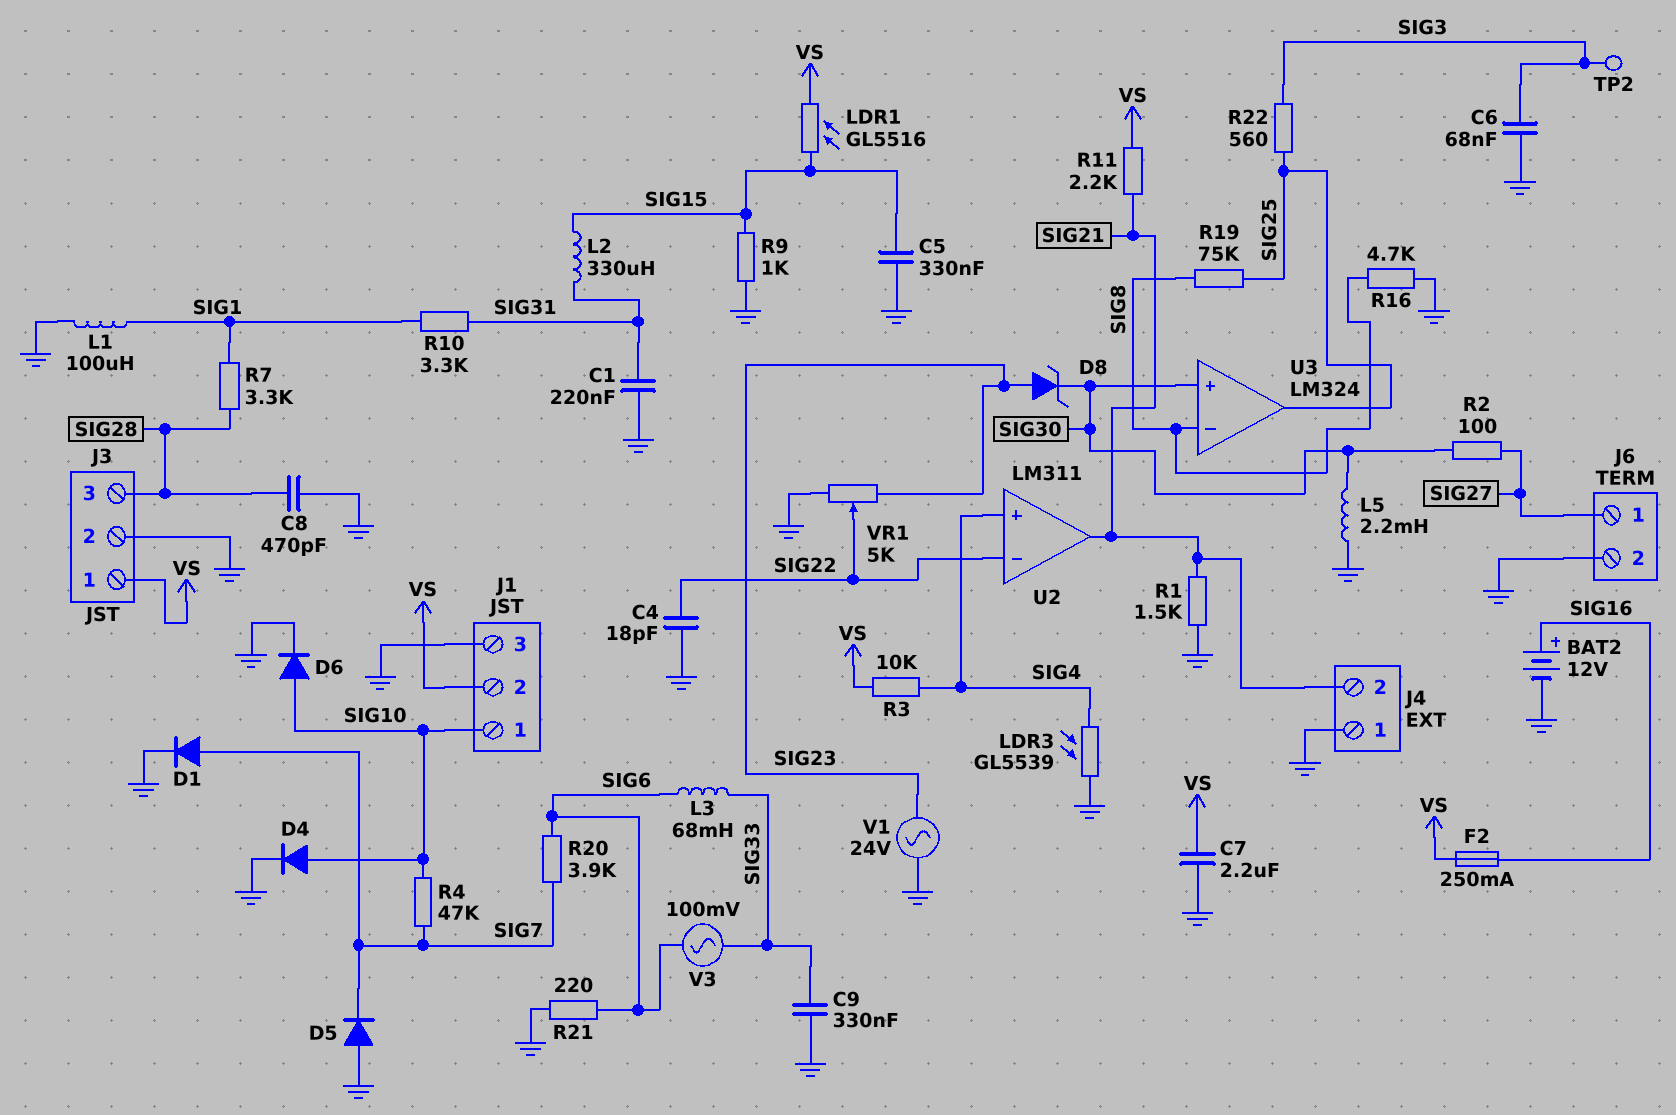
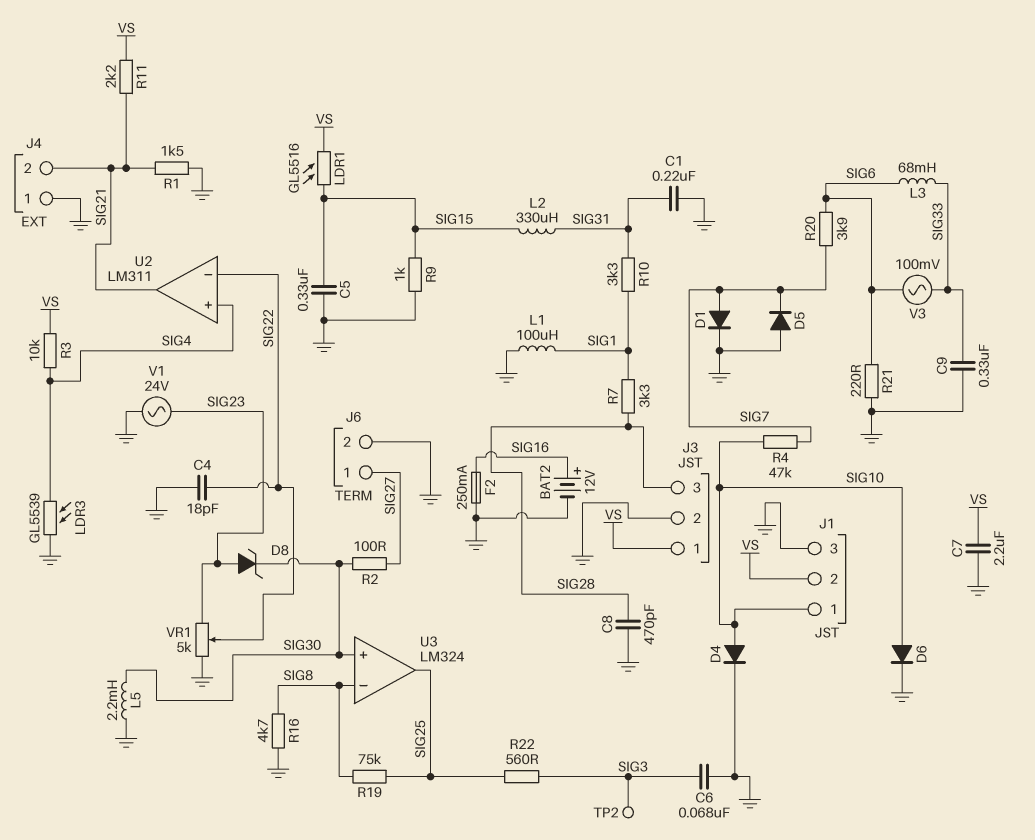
F2: 250mA (SIG16, VS) -> 250mA (GND, SIG16)

